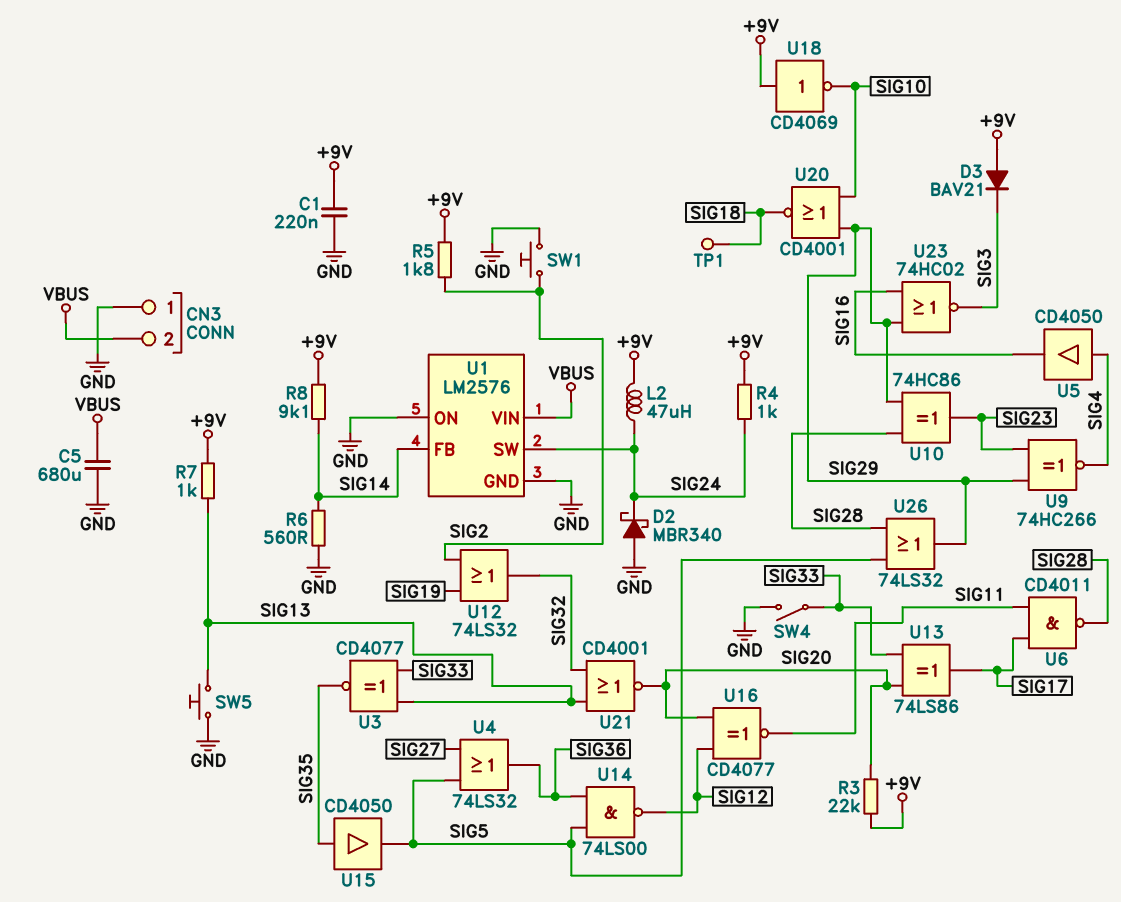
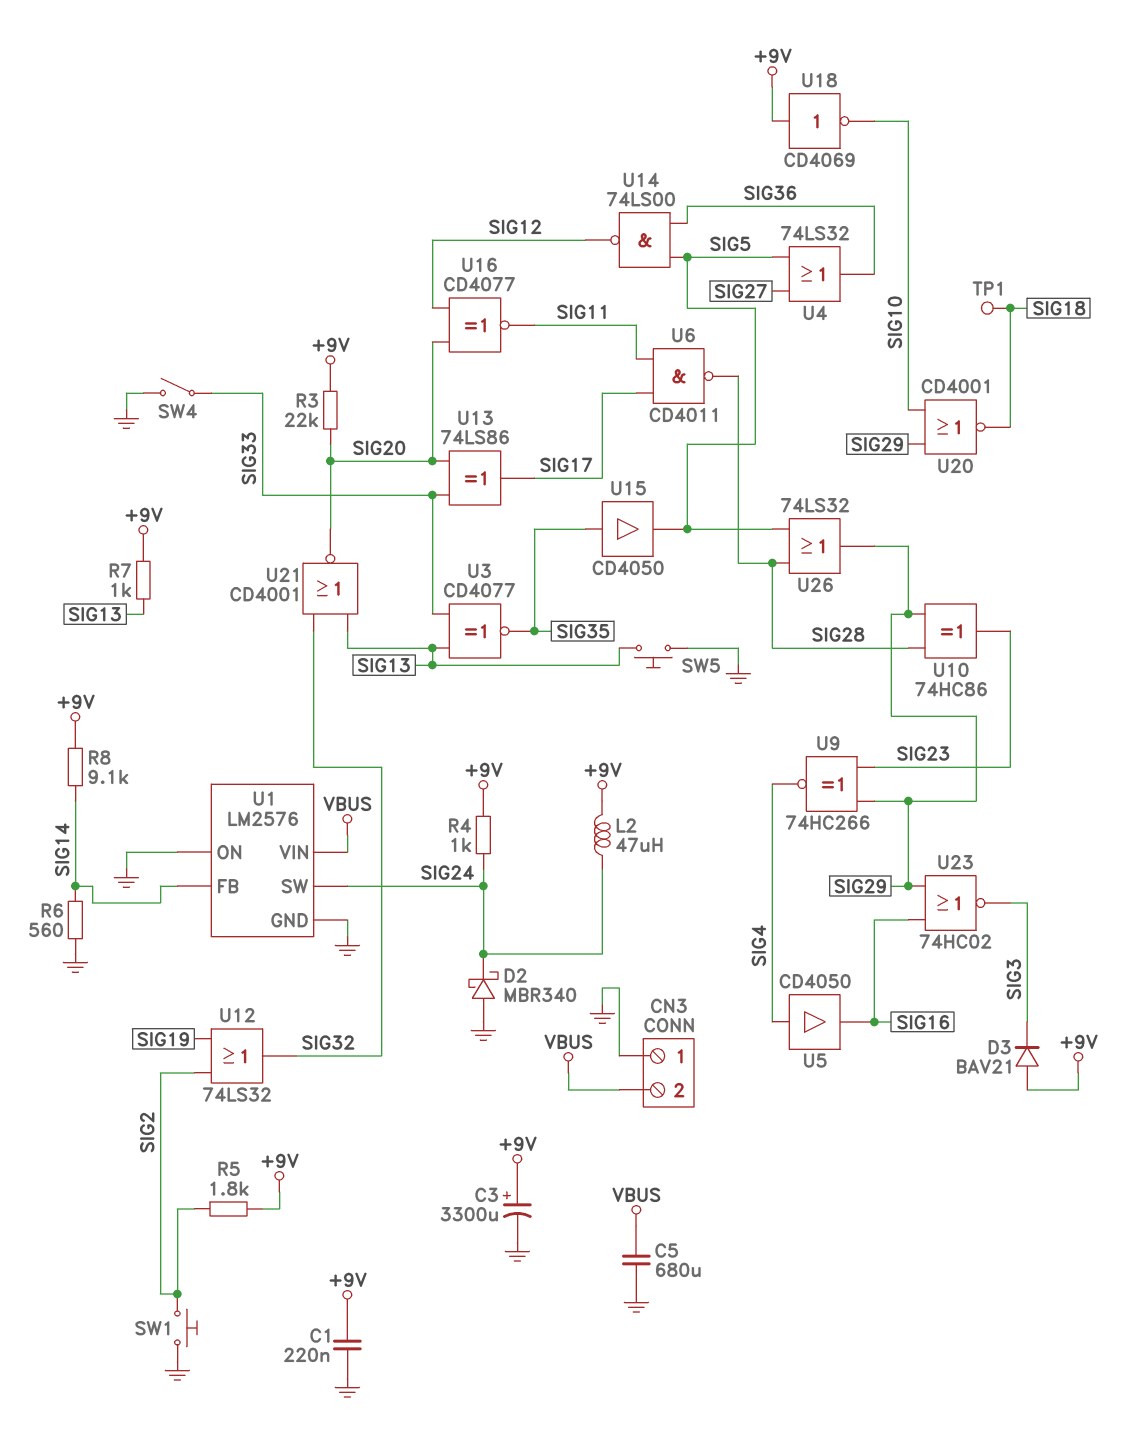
C3: none -> 3300uF (plus +9V, minus GND)

